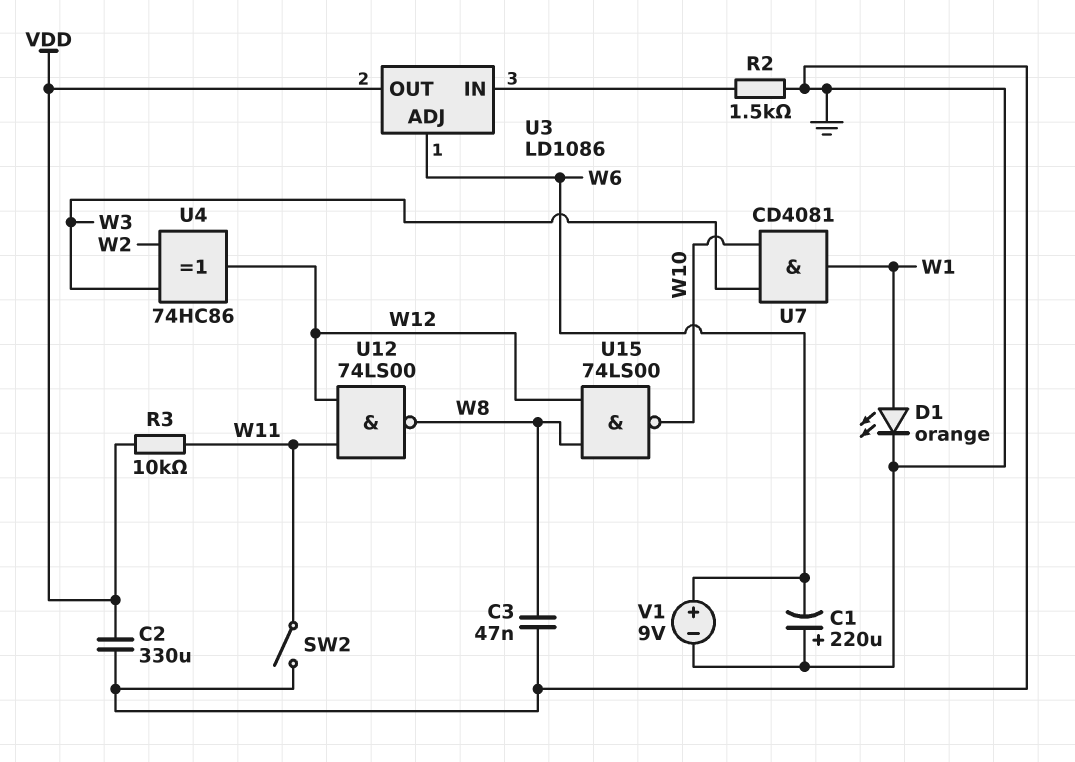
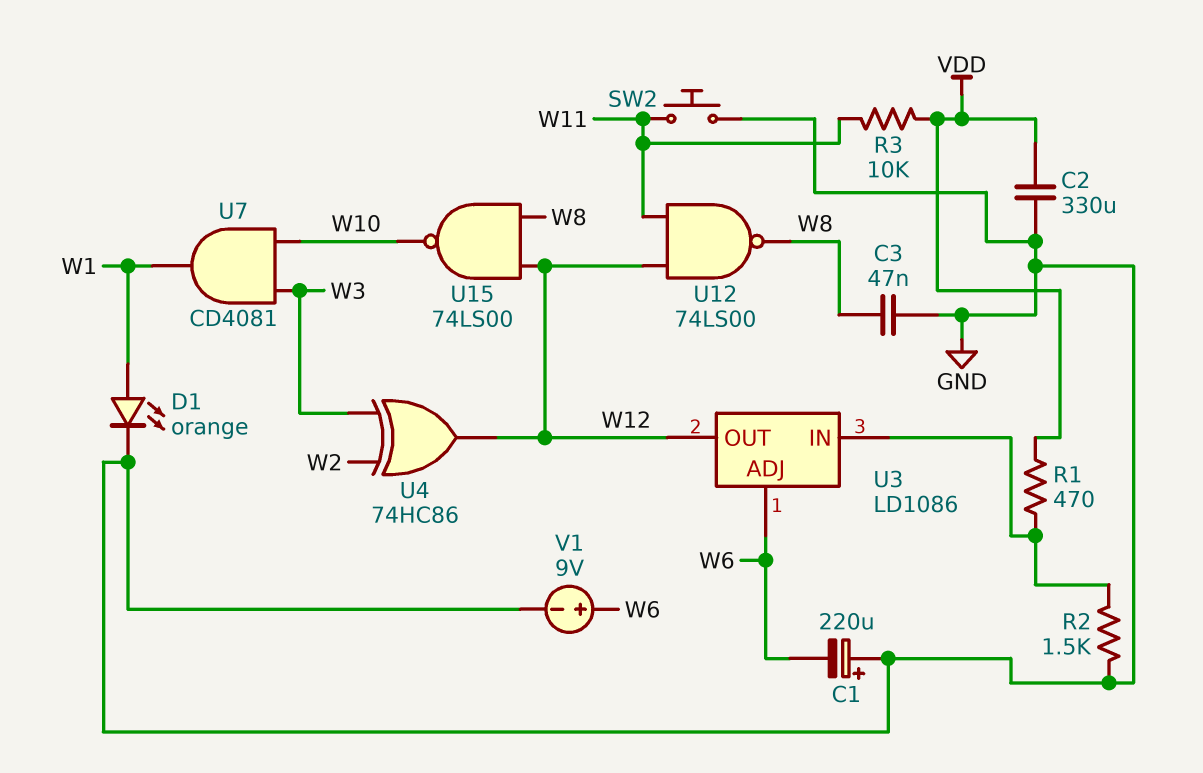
R1: none -> 470 (U3/IN, VDD)
SW2: switch (GND, W11) -> button (GND, W11)
U3 pin OUT: VDD -> W12

